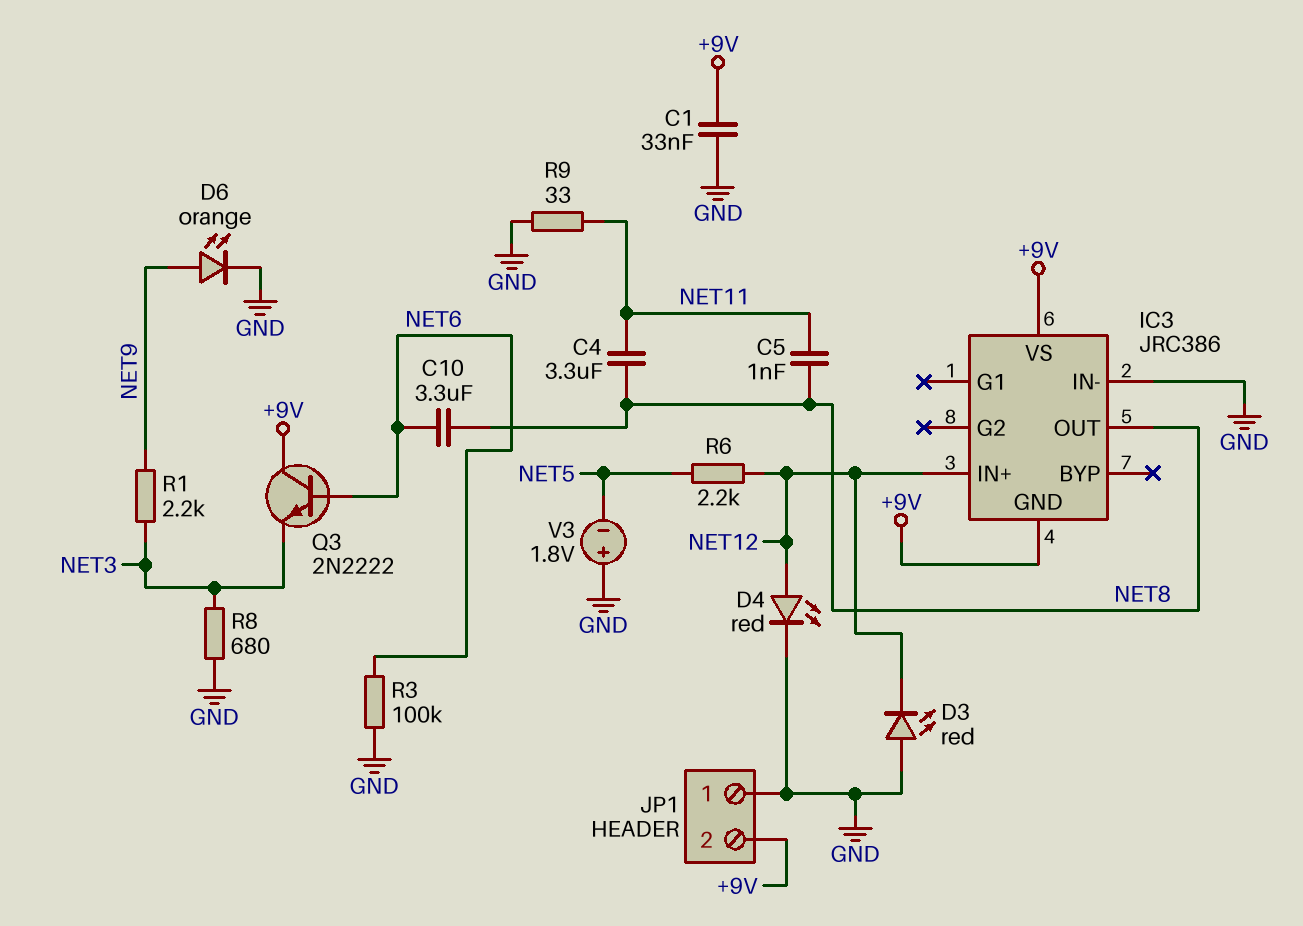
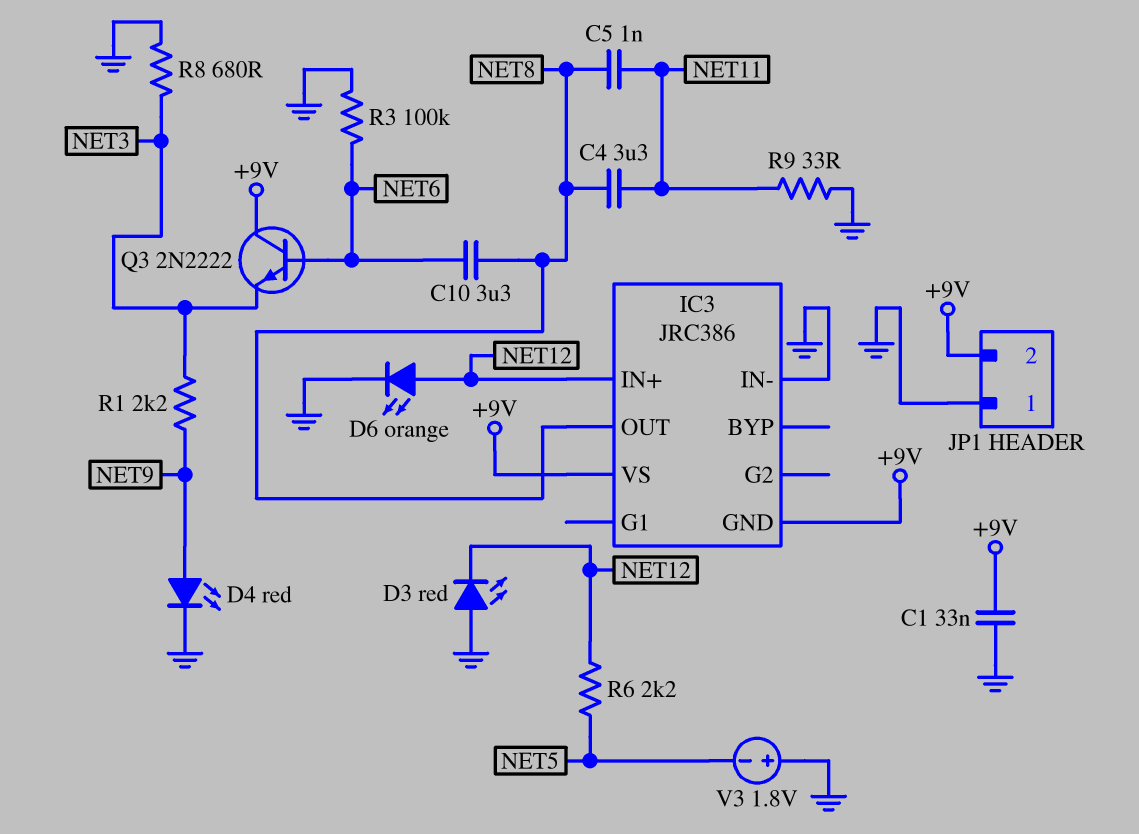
D4: LED red (A NET12, K GND) -> LED red (A NET9, K GND)
D6: LED orange (A NET9, K GND) -> LED orange (A NET12, K GND)

